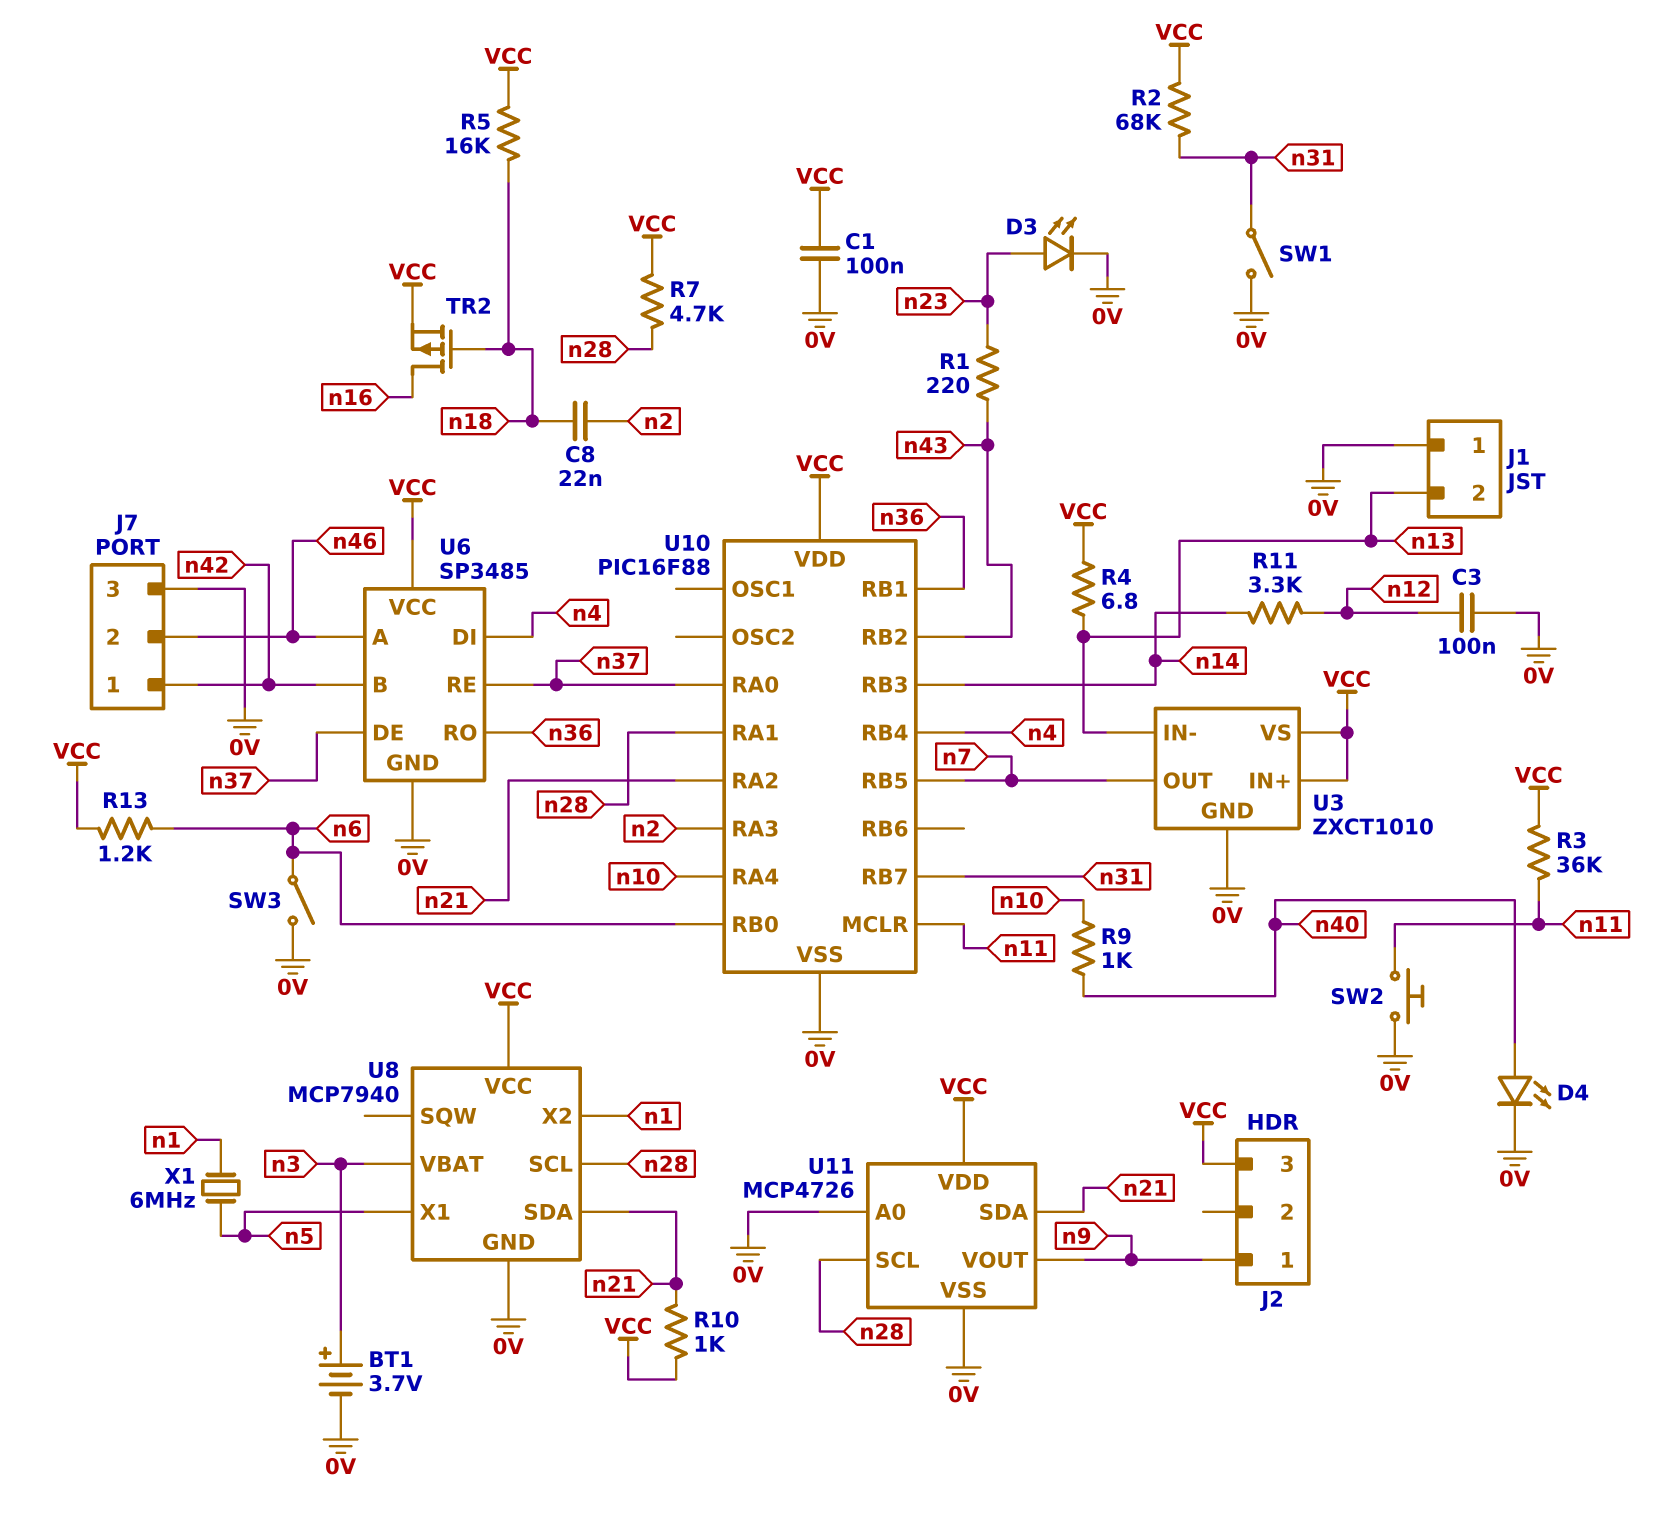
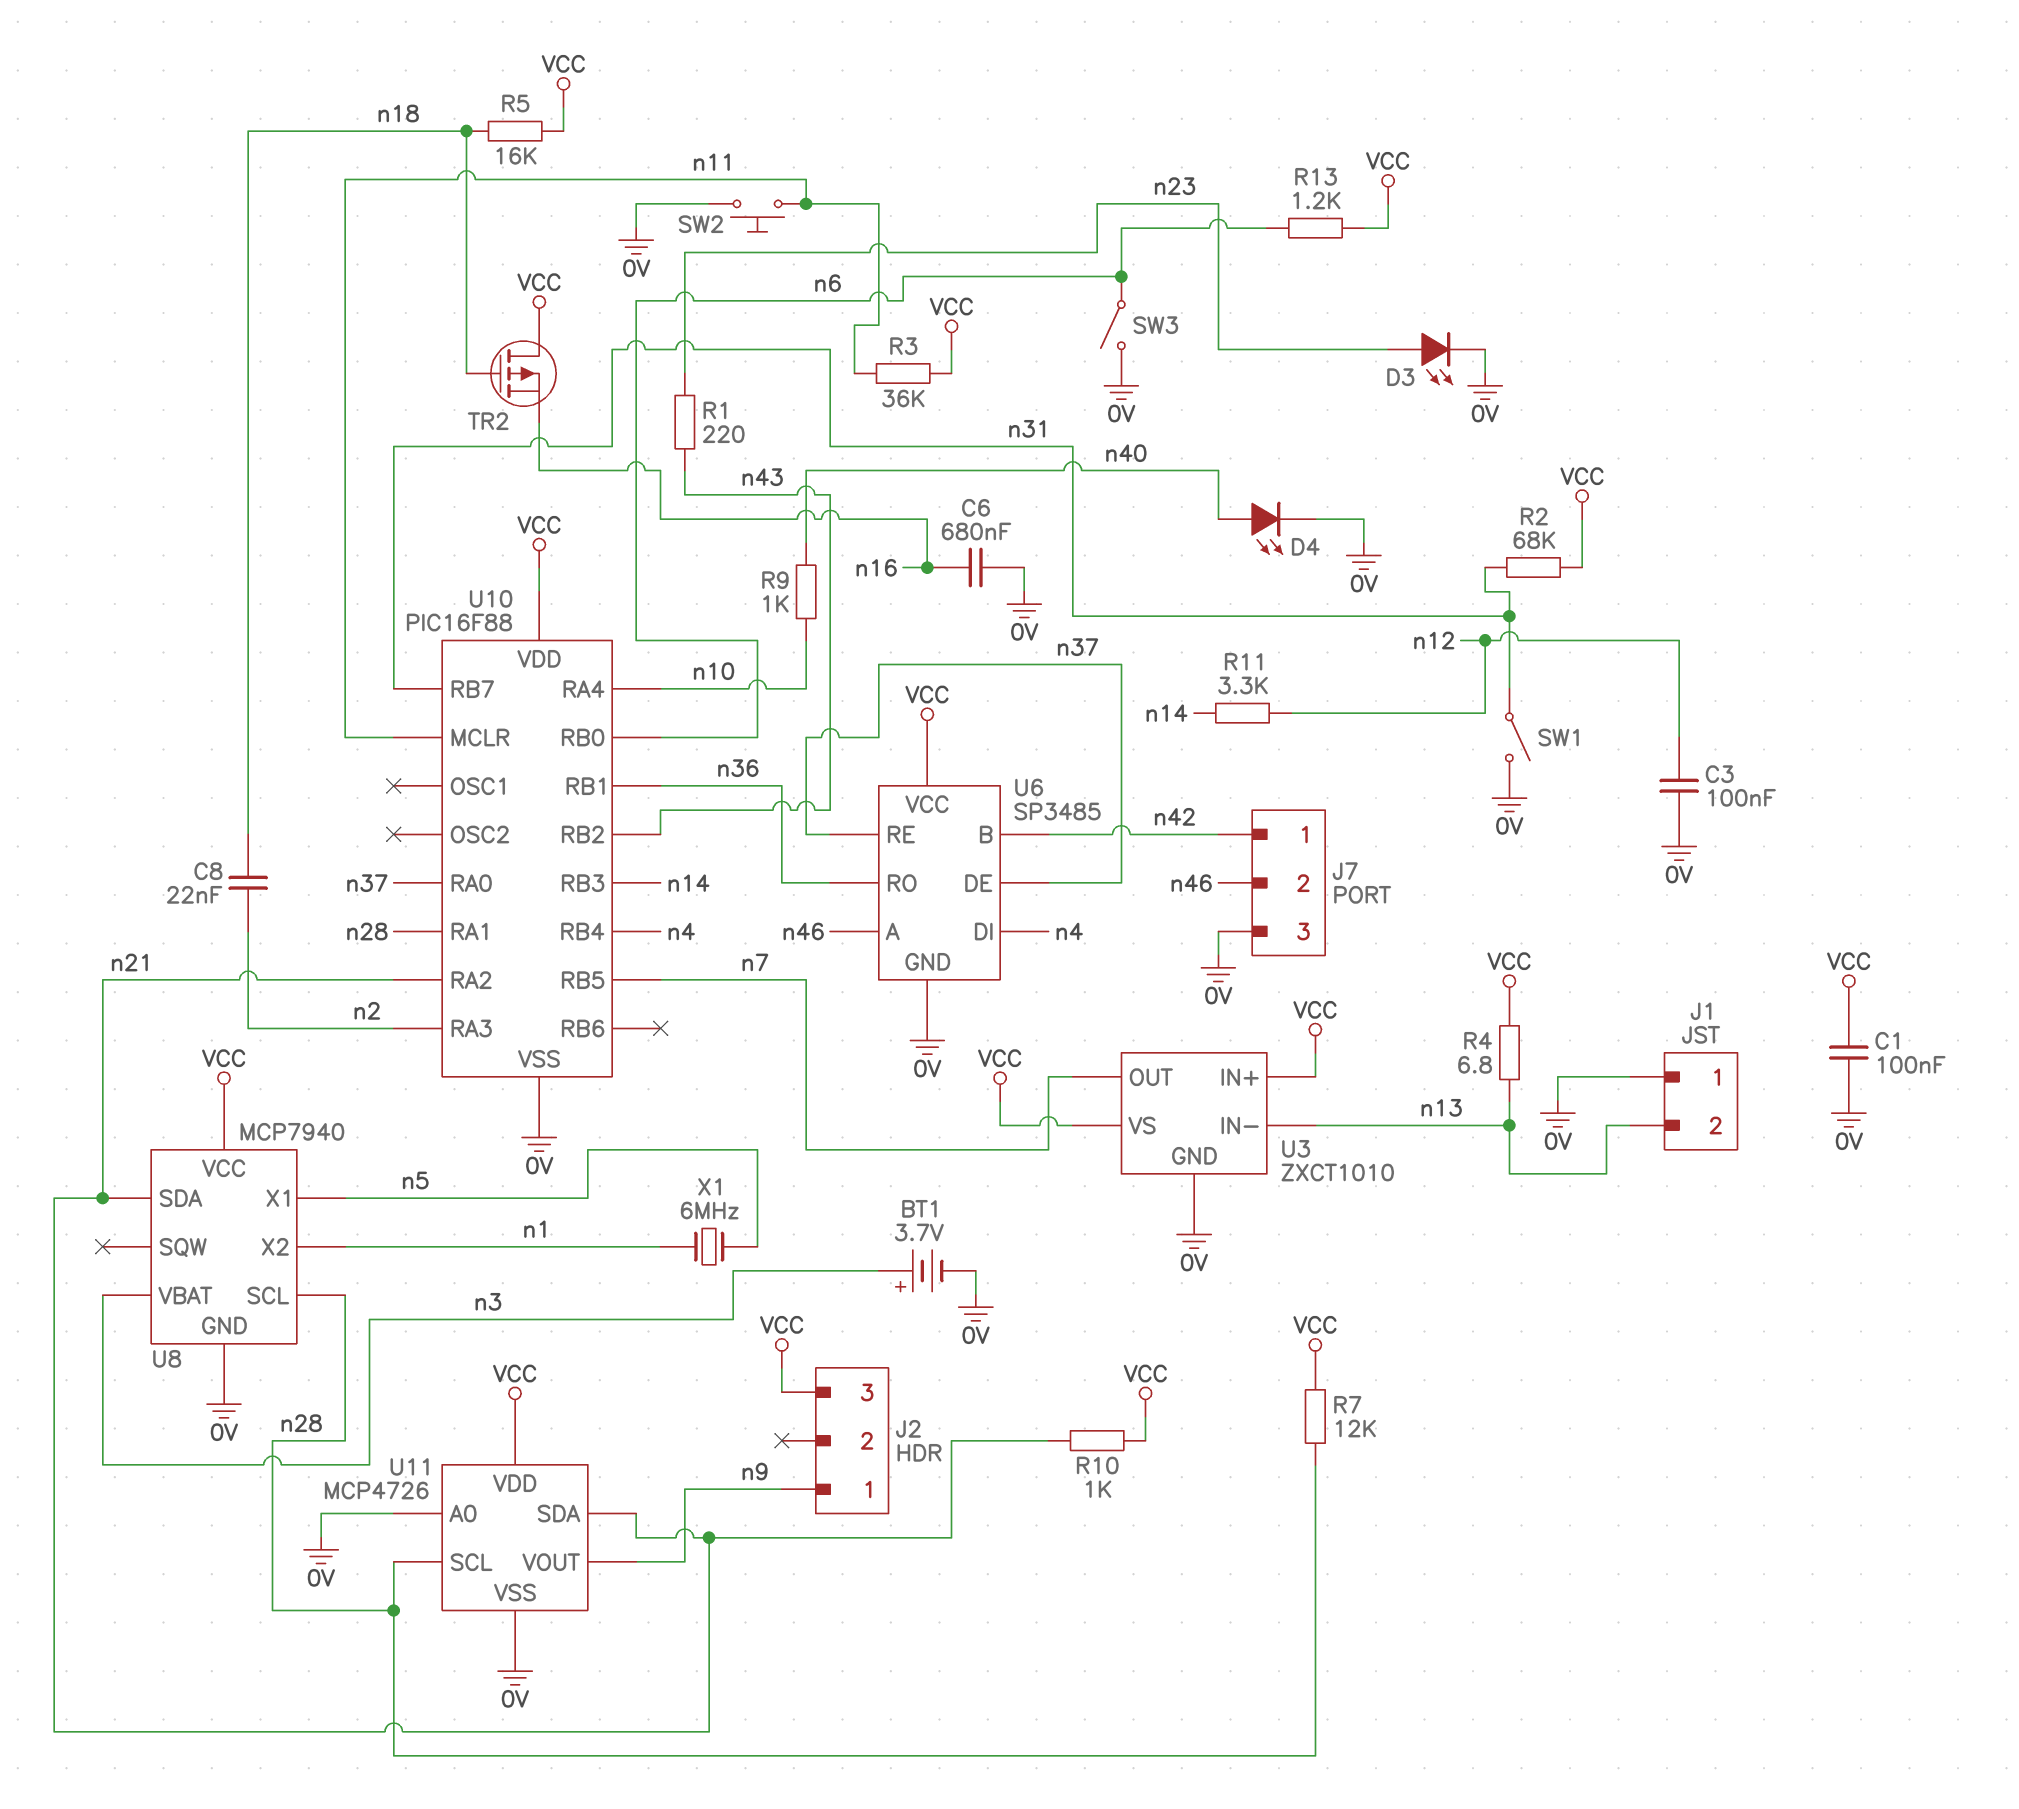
C6: none -> 680nF (0V, n16)
R7: 4.7k (VCC, n28) -> 12k (VCC, n28)
TR2: PMOS (G n18, D n16, S VCC) -> PMOS (G n18, D VCC, S n16)

